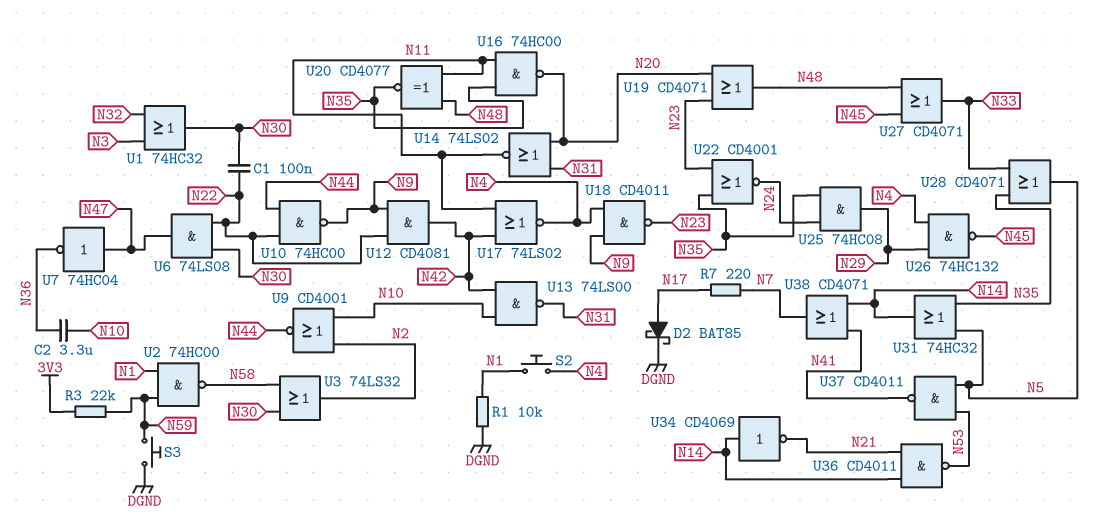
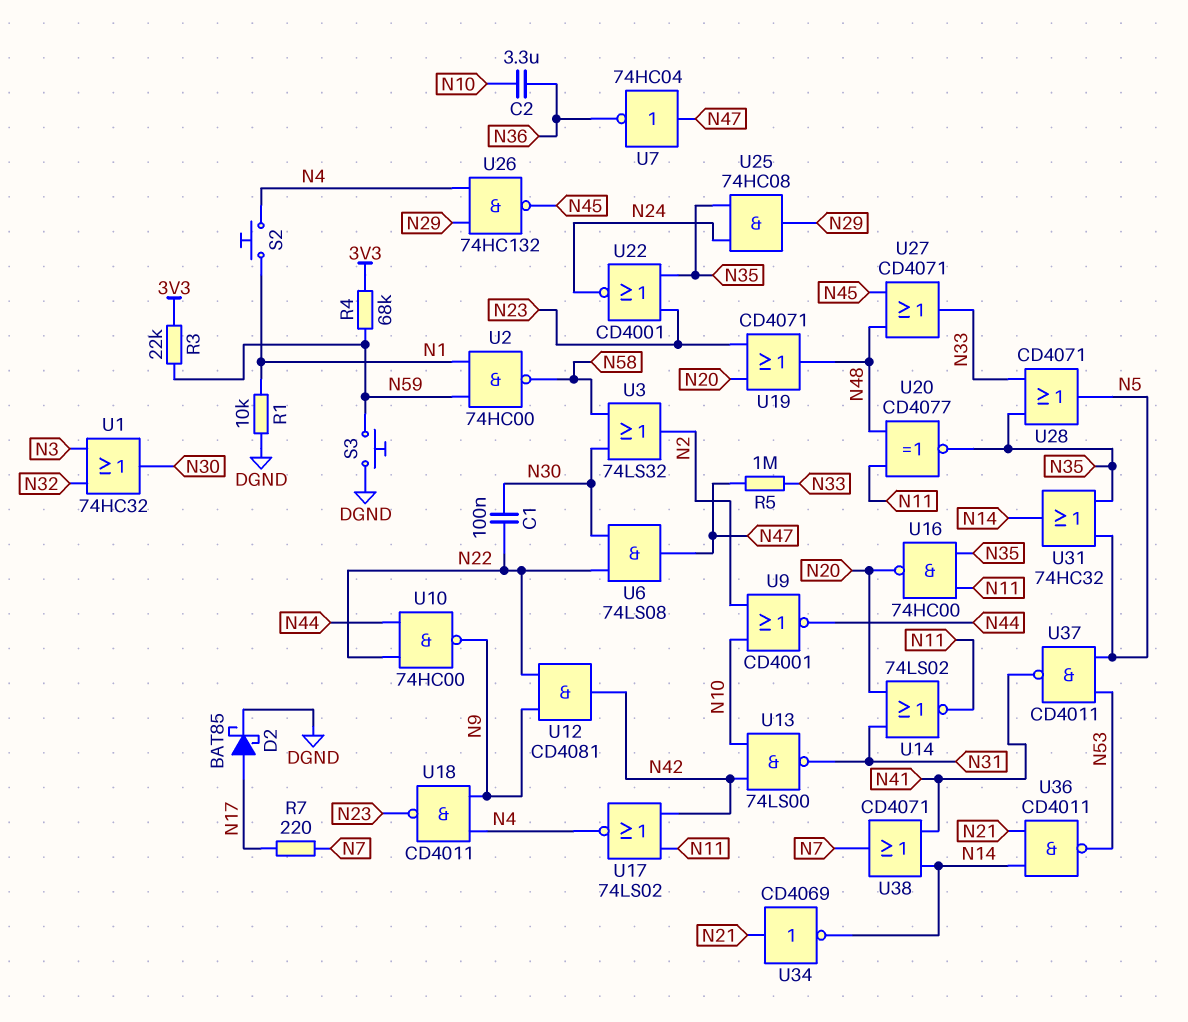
R4: none -> 68k (3V3, N59)
R5: none -> 1M (N33, N47)
U34: NOT CD4069 (in N14, out N21) -> NOT CD4069 (in N21, out N14)

